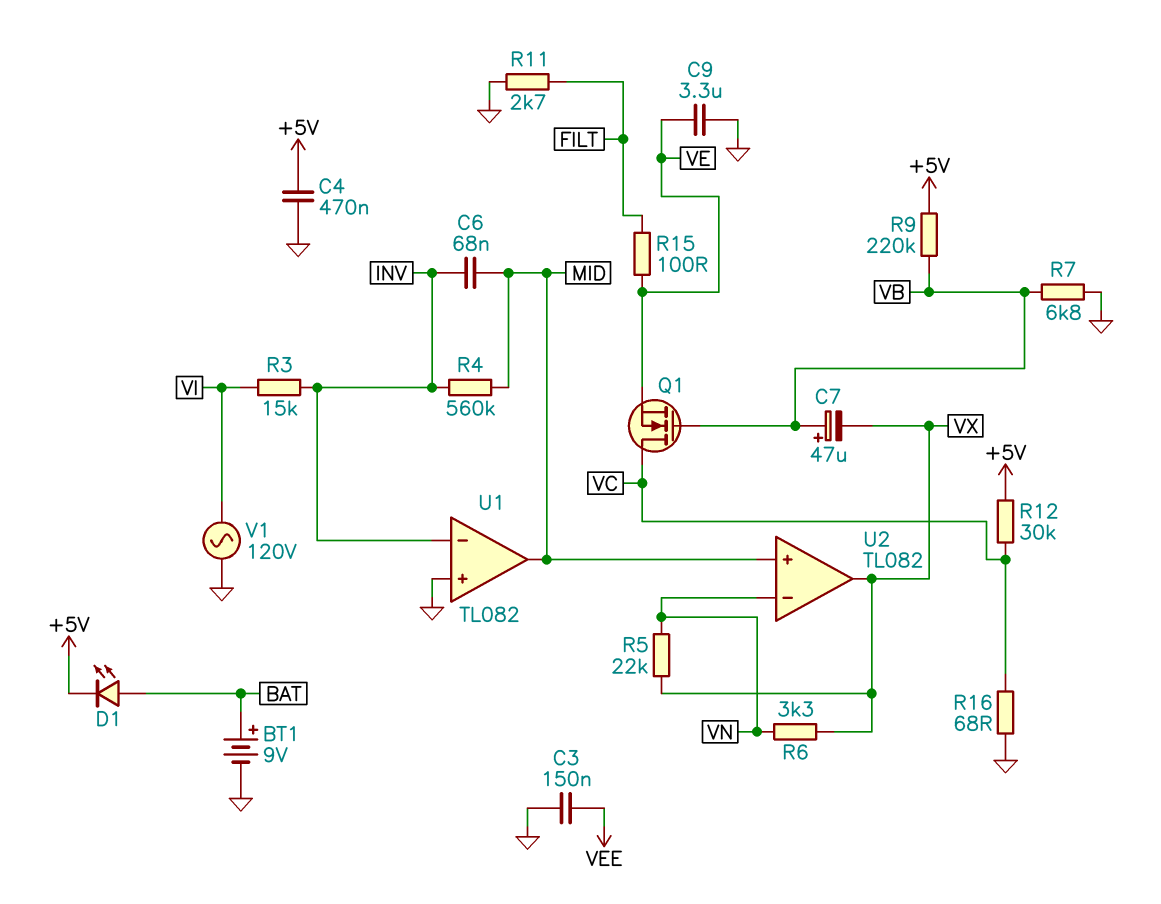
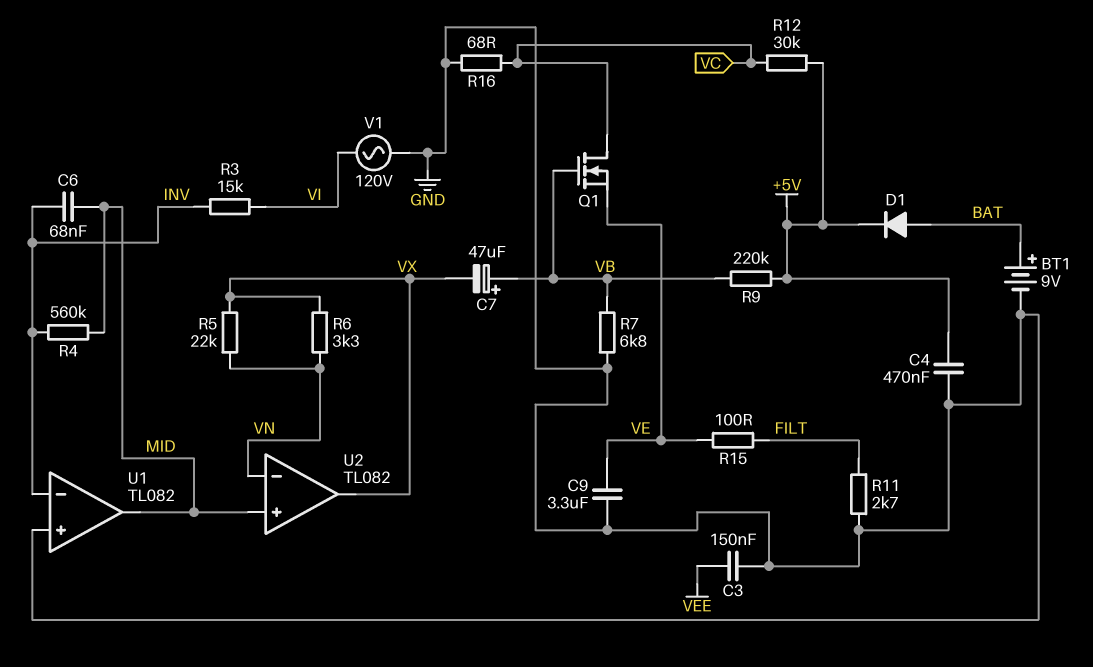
D1: LED (A BAT, K +5V) -> diode (A BAT, K +5V)

